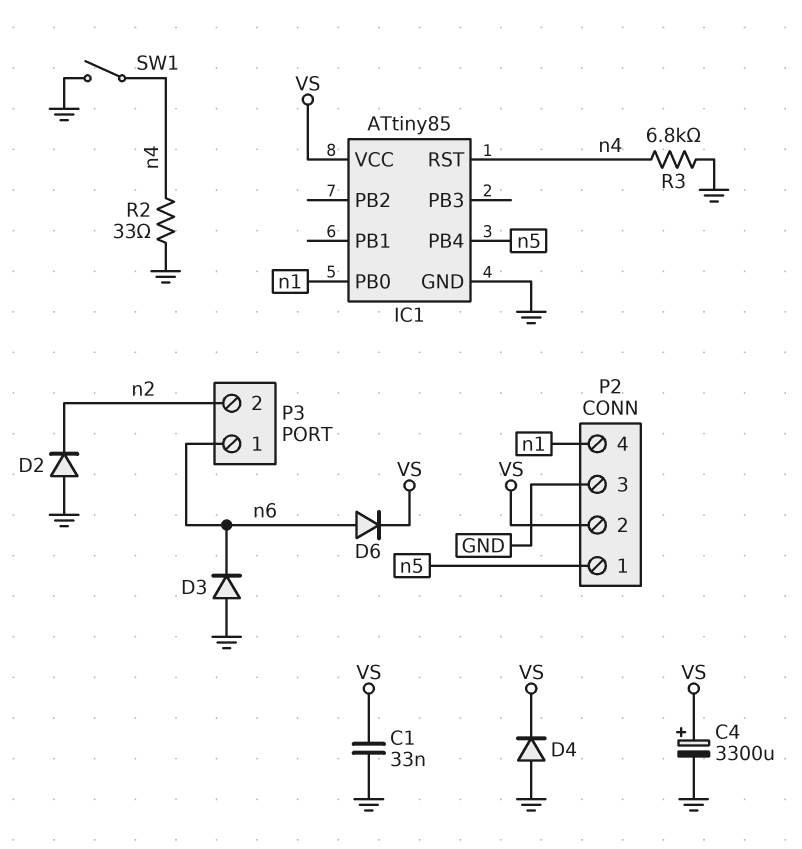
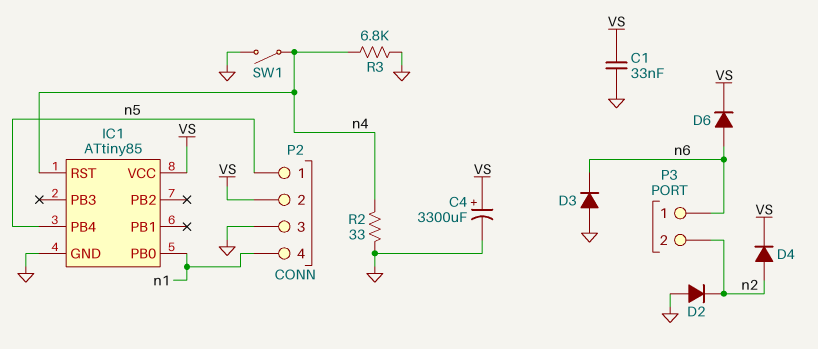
D4: diode (A GND, K VS) -> diode (A n2, K VS)

